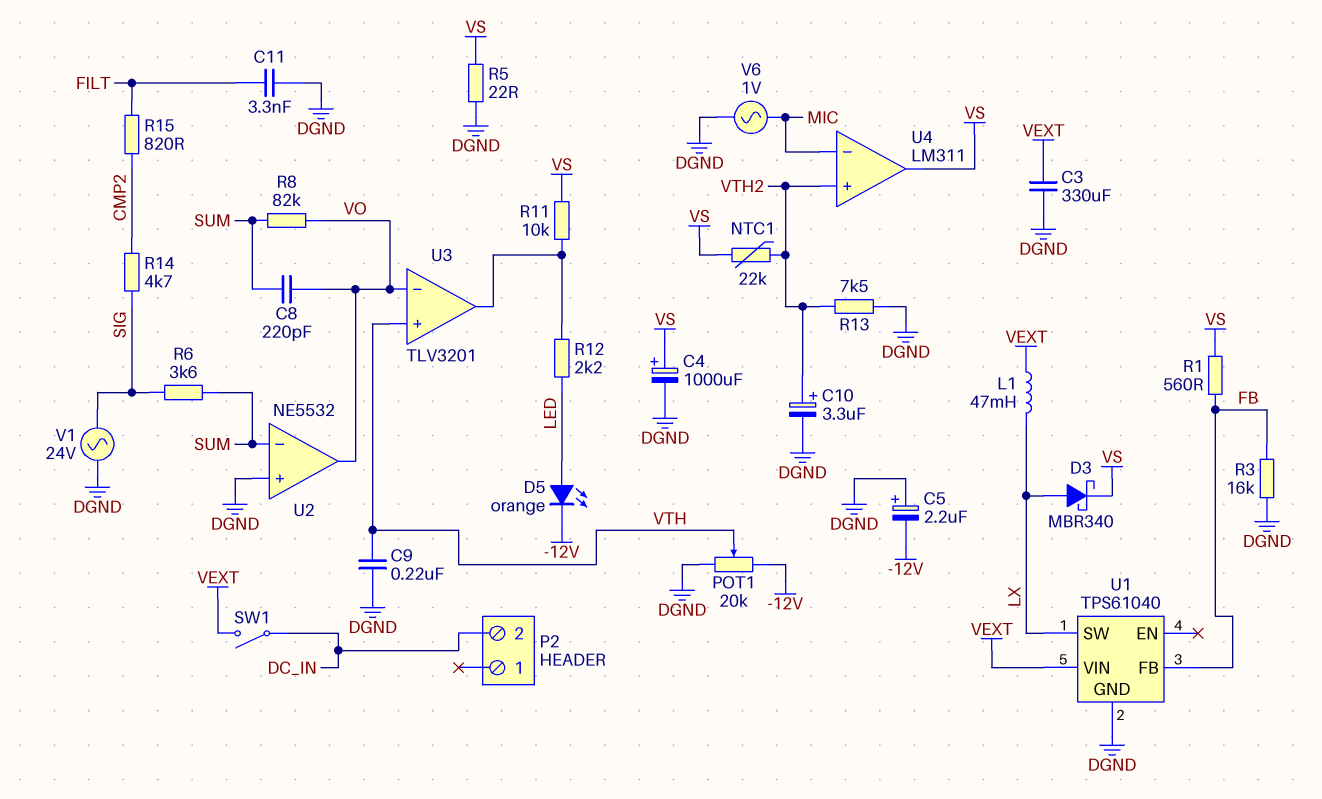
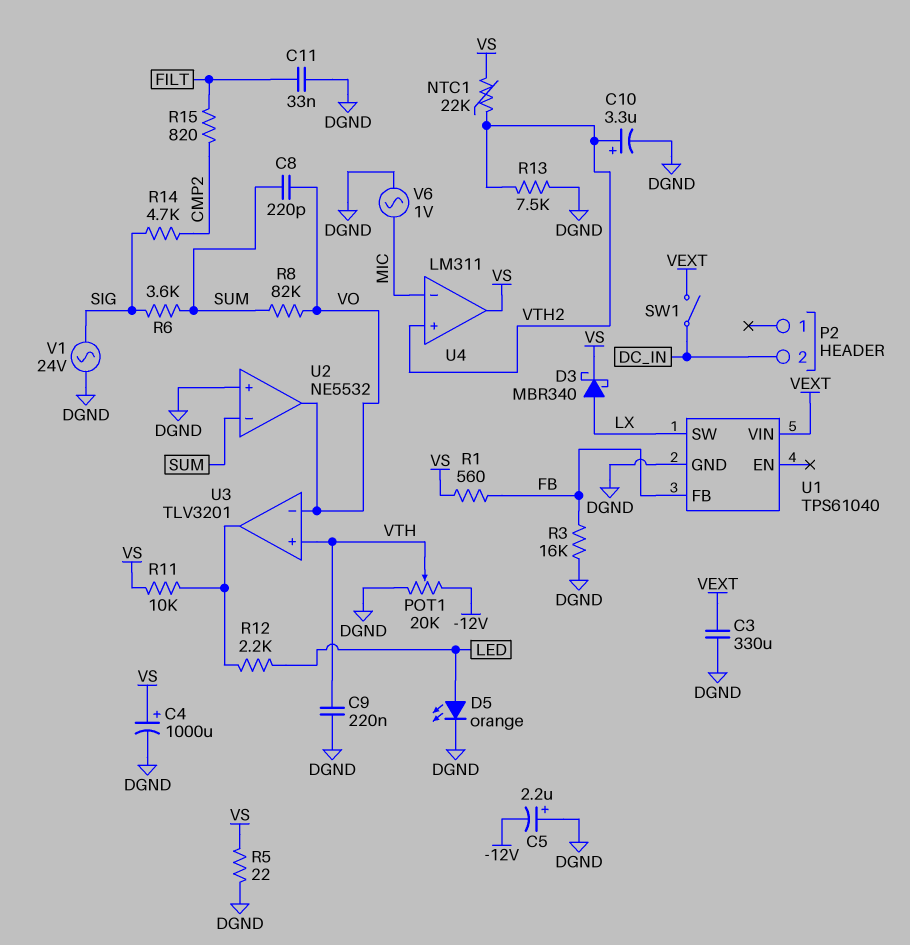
C11: 3.3nF (DGND, FILT) -> 33nF (DGND, FILT)
D5: LED orange (A LED, K -12V) -> LED orange (A LED, K DGND)
L1: 47mH (LX, VEXT) -> none

